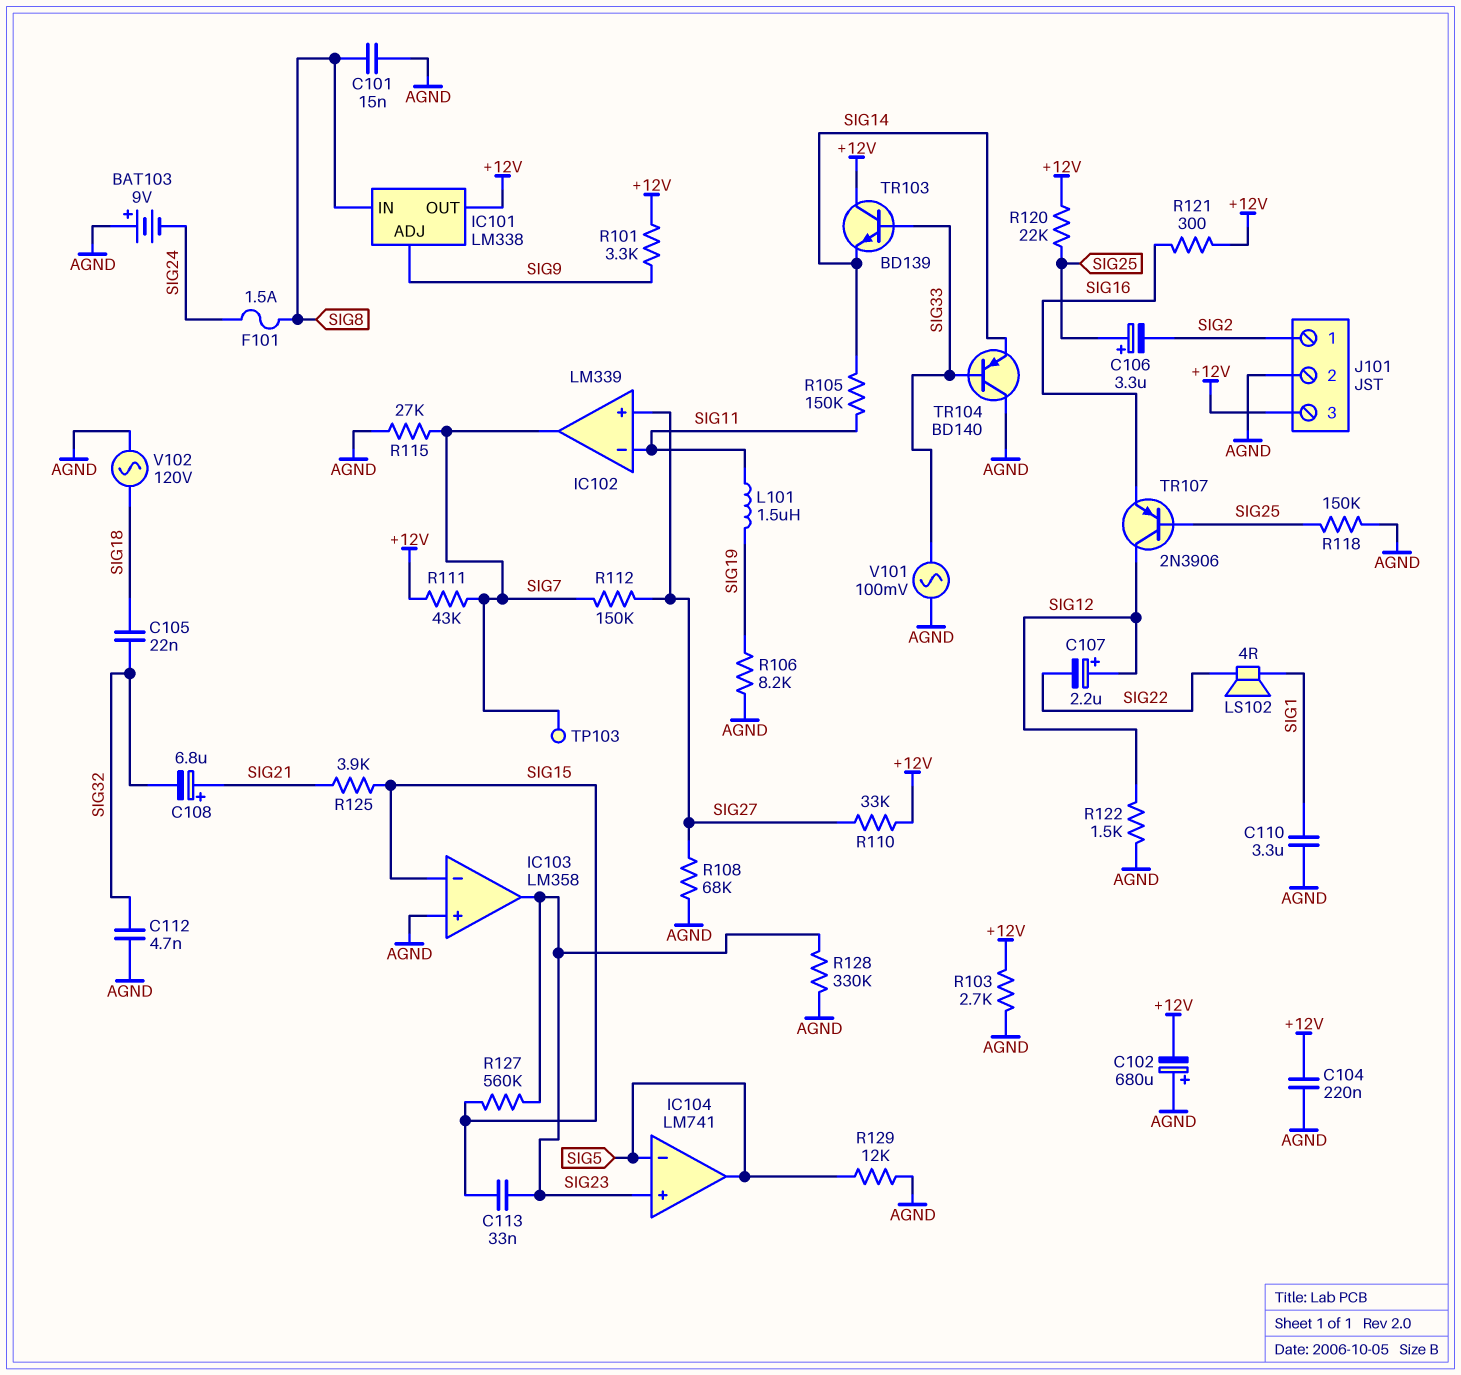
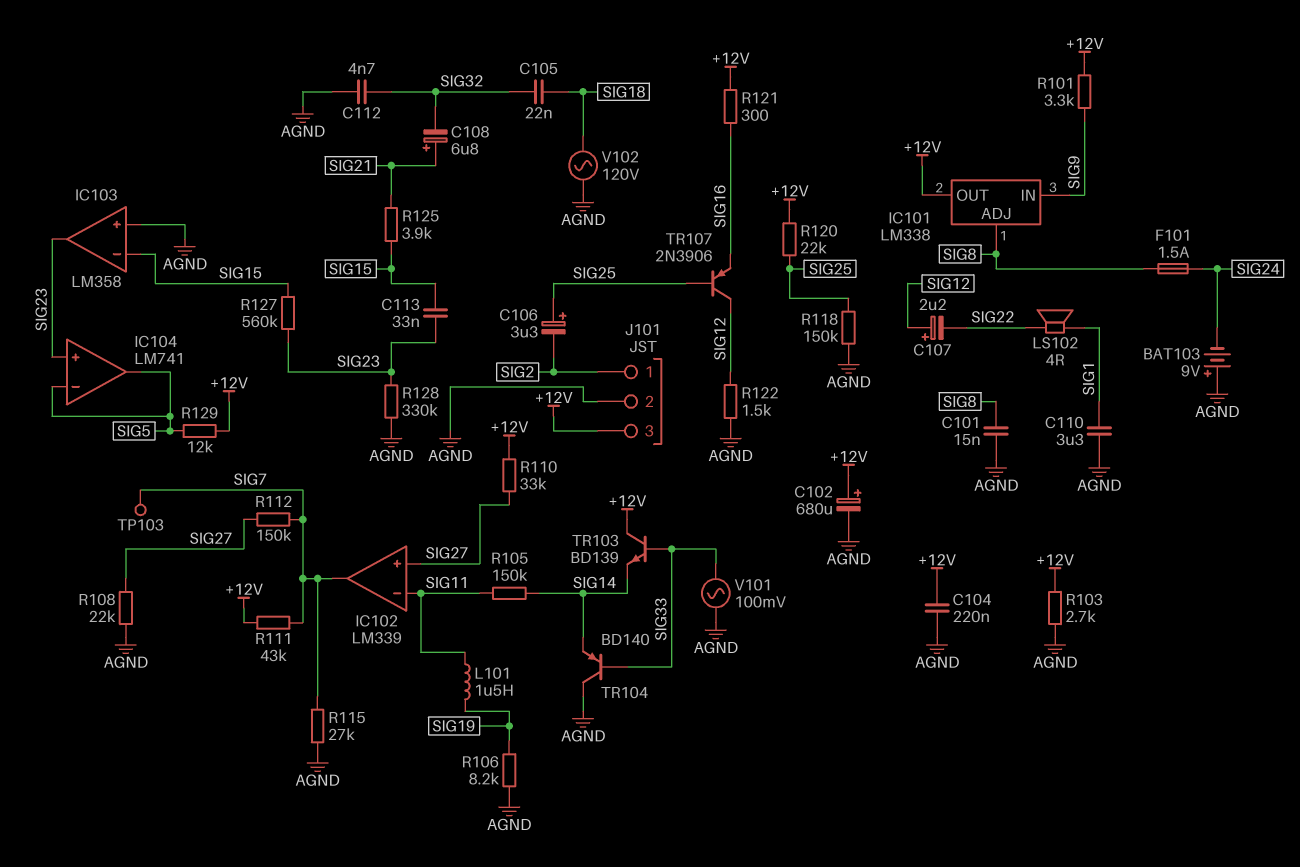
C102: 680uF (plus AGND, minus +12V) -> 680uF (plus +12V, minus AGND)
IC101 pin ADJ: SIG9 -> SIG8
IC101 pin IN: SIG8 -> SIG9
R108: 68k (AGND, SIG27) -> 22k (AGND, SIG27)
R129: 12k (AGND, SIG5) -> 12k (+12V, SIG5)

